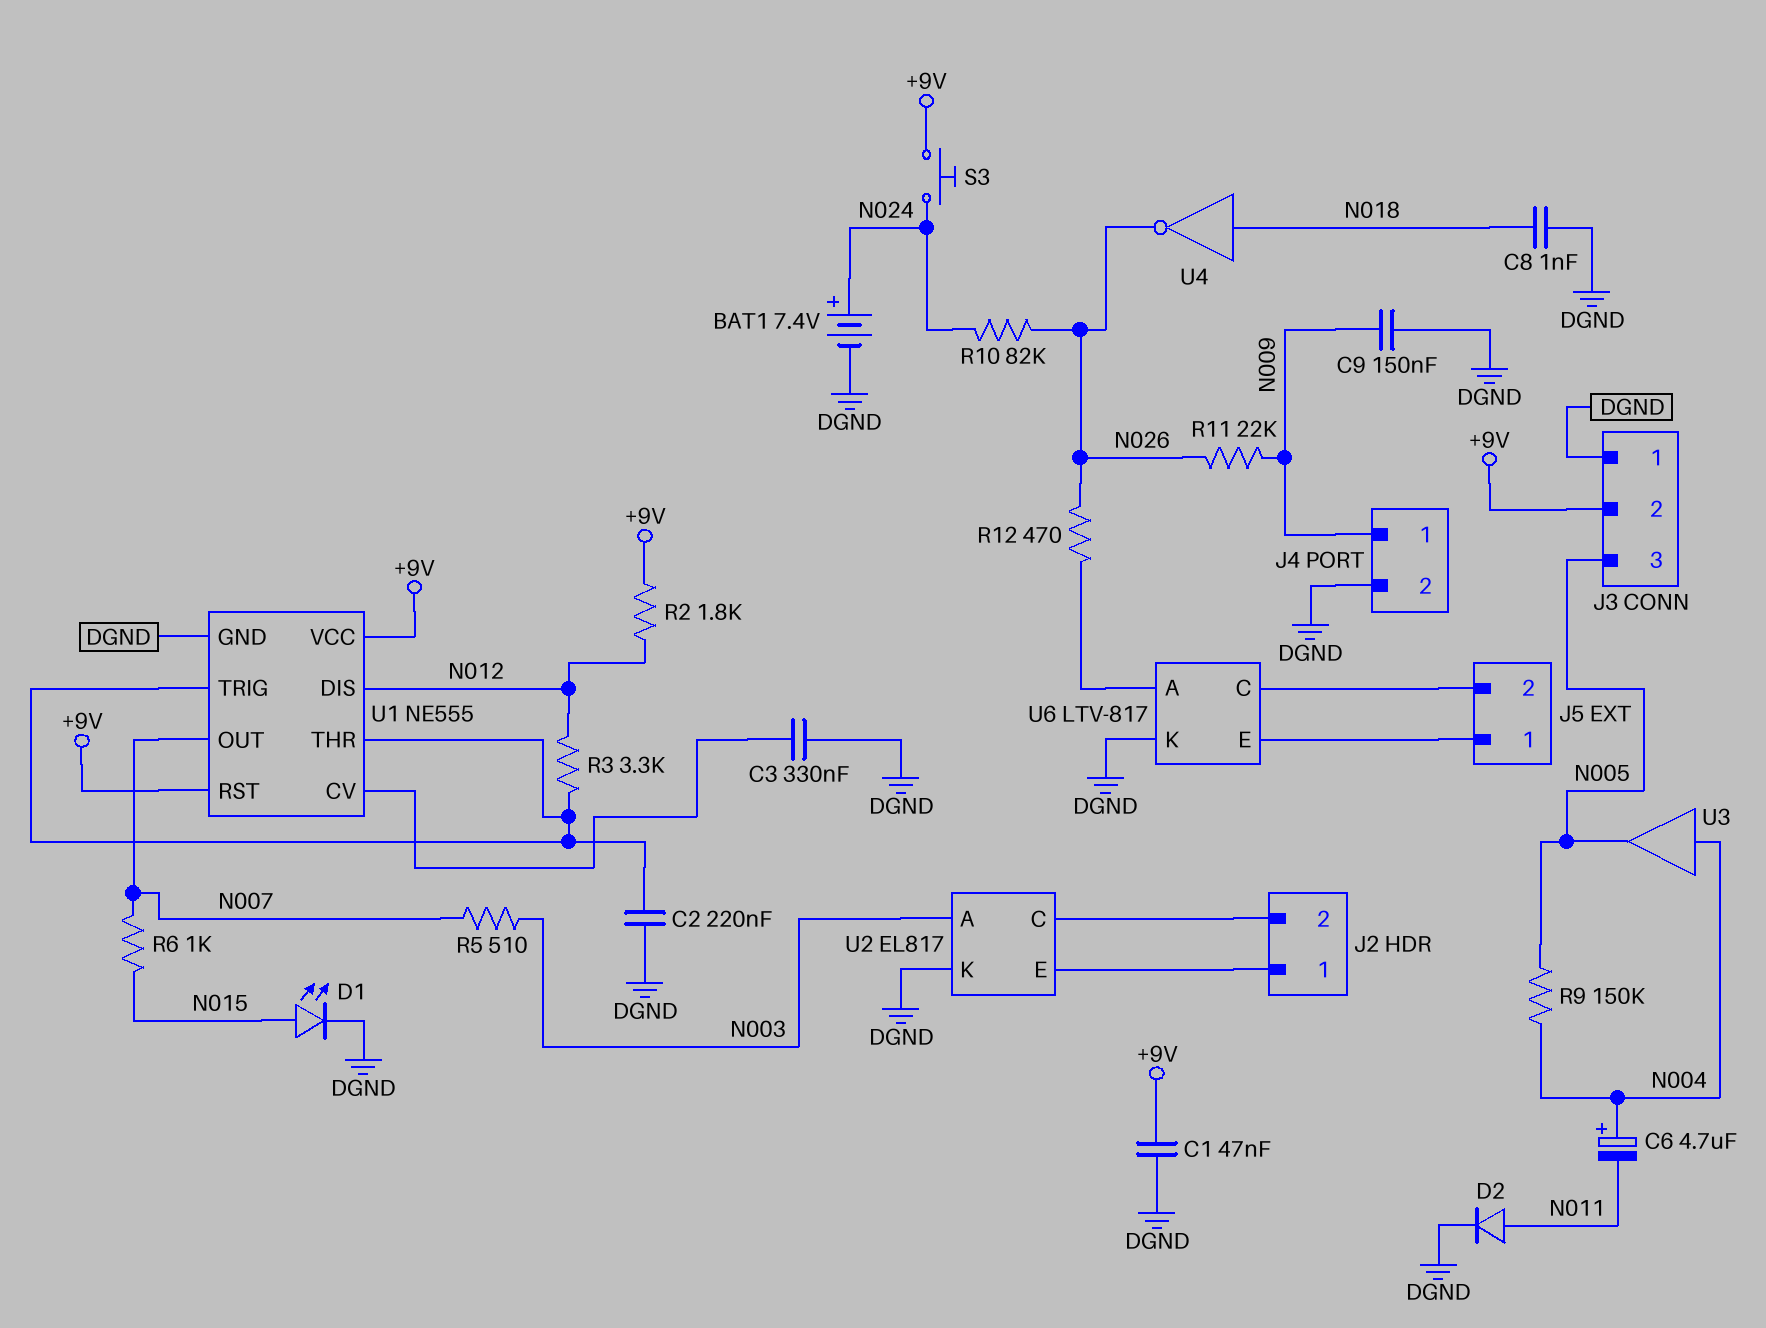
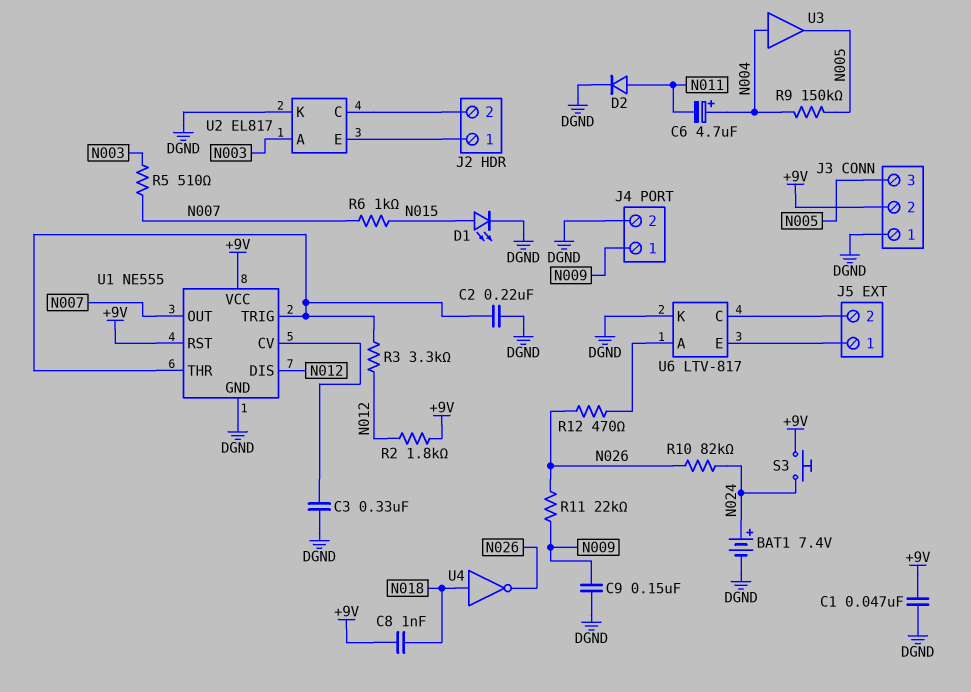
C8: 1nF (DGND, N018) -> 1nF (+9V, N018)

